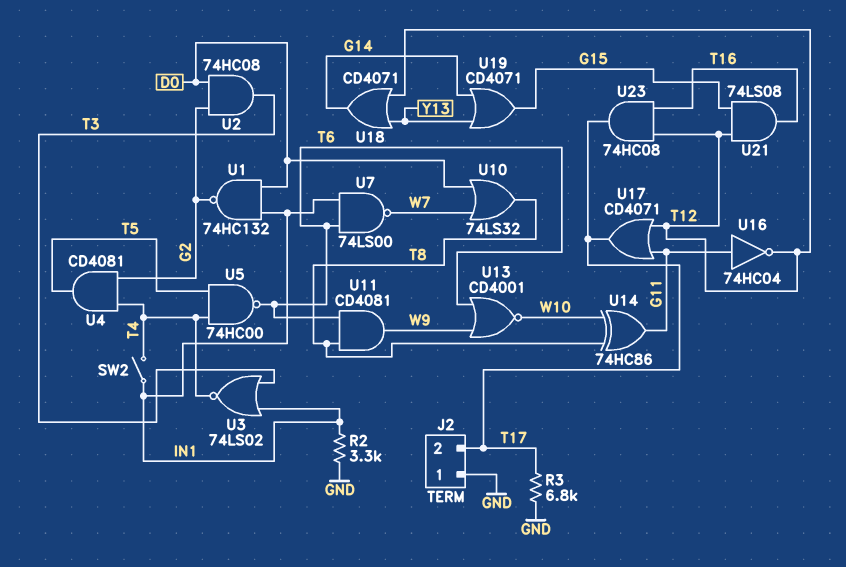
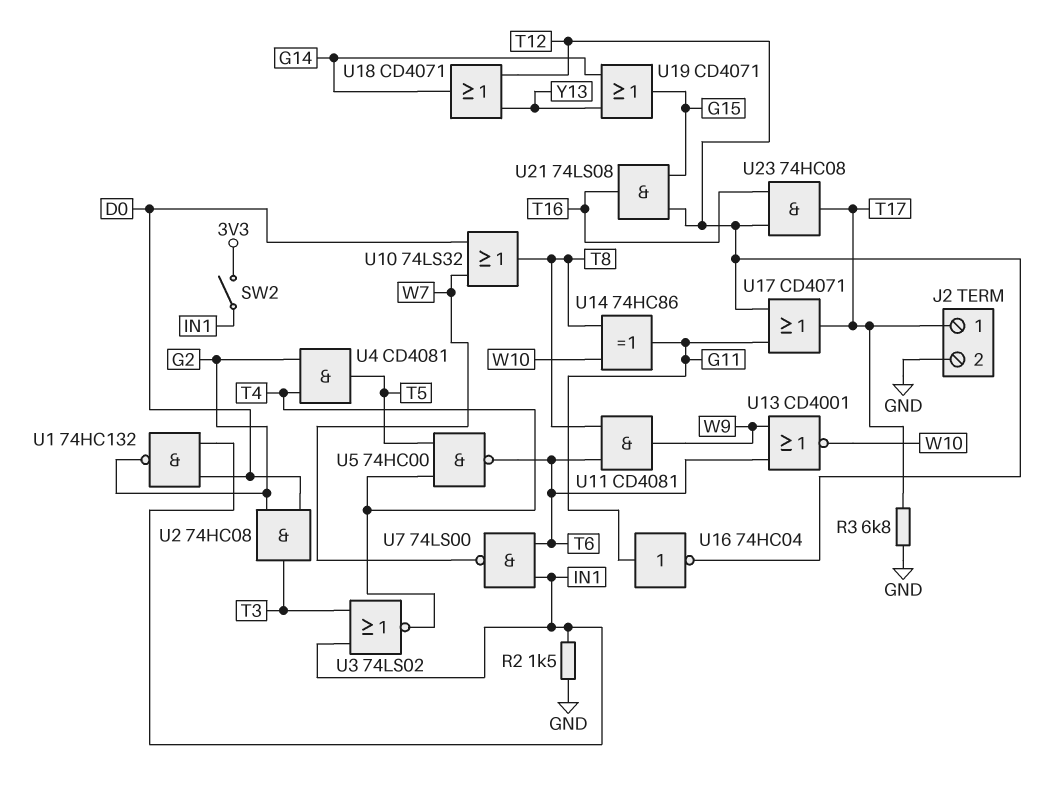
J2 pin 1: GND -> T17
J2 pin 2: T17 -> GND
R2: 3.3k (GND, IN1) -> 1.5k (GND, IN1)
SW2: switch (IN1, T4) -> switch (3V3, IN1)

